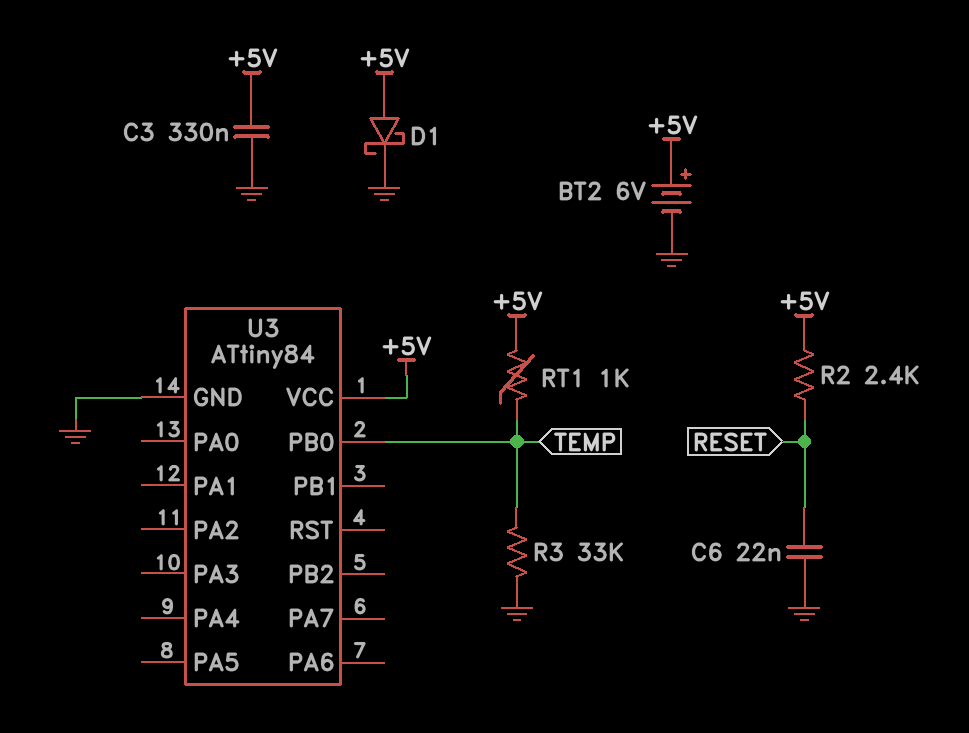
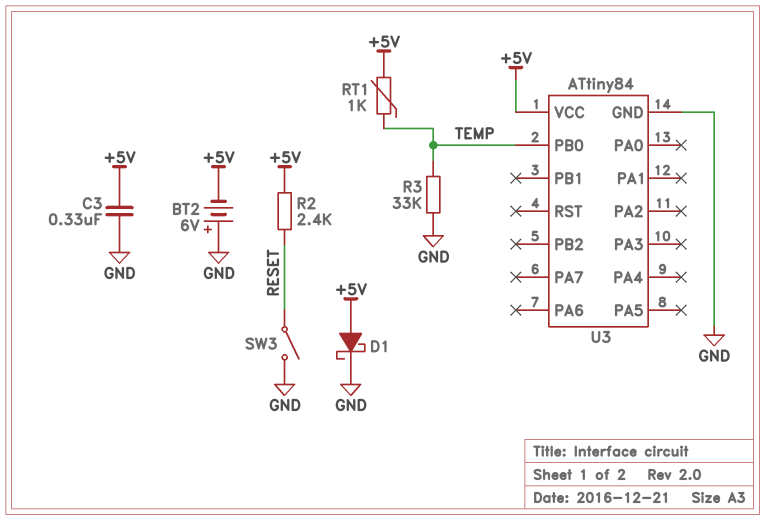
BT2: 6V (plus +5V, minus GND) -> 6V (plus GND, minus +5V)
C6: 22nF (GND, RESET) -> none
SW3: none -> switch (GND, RESET)

